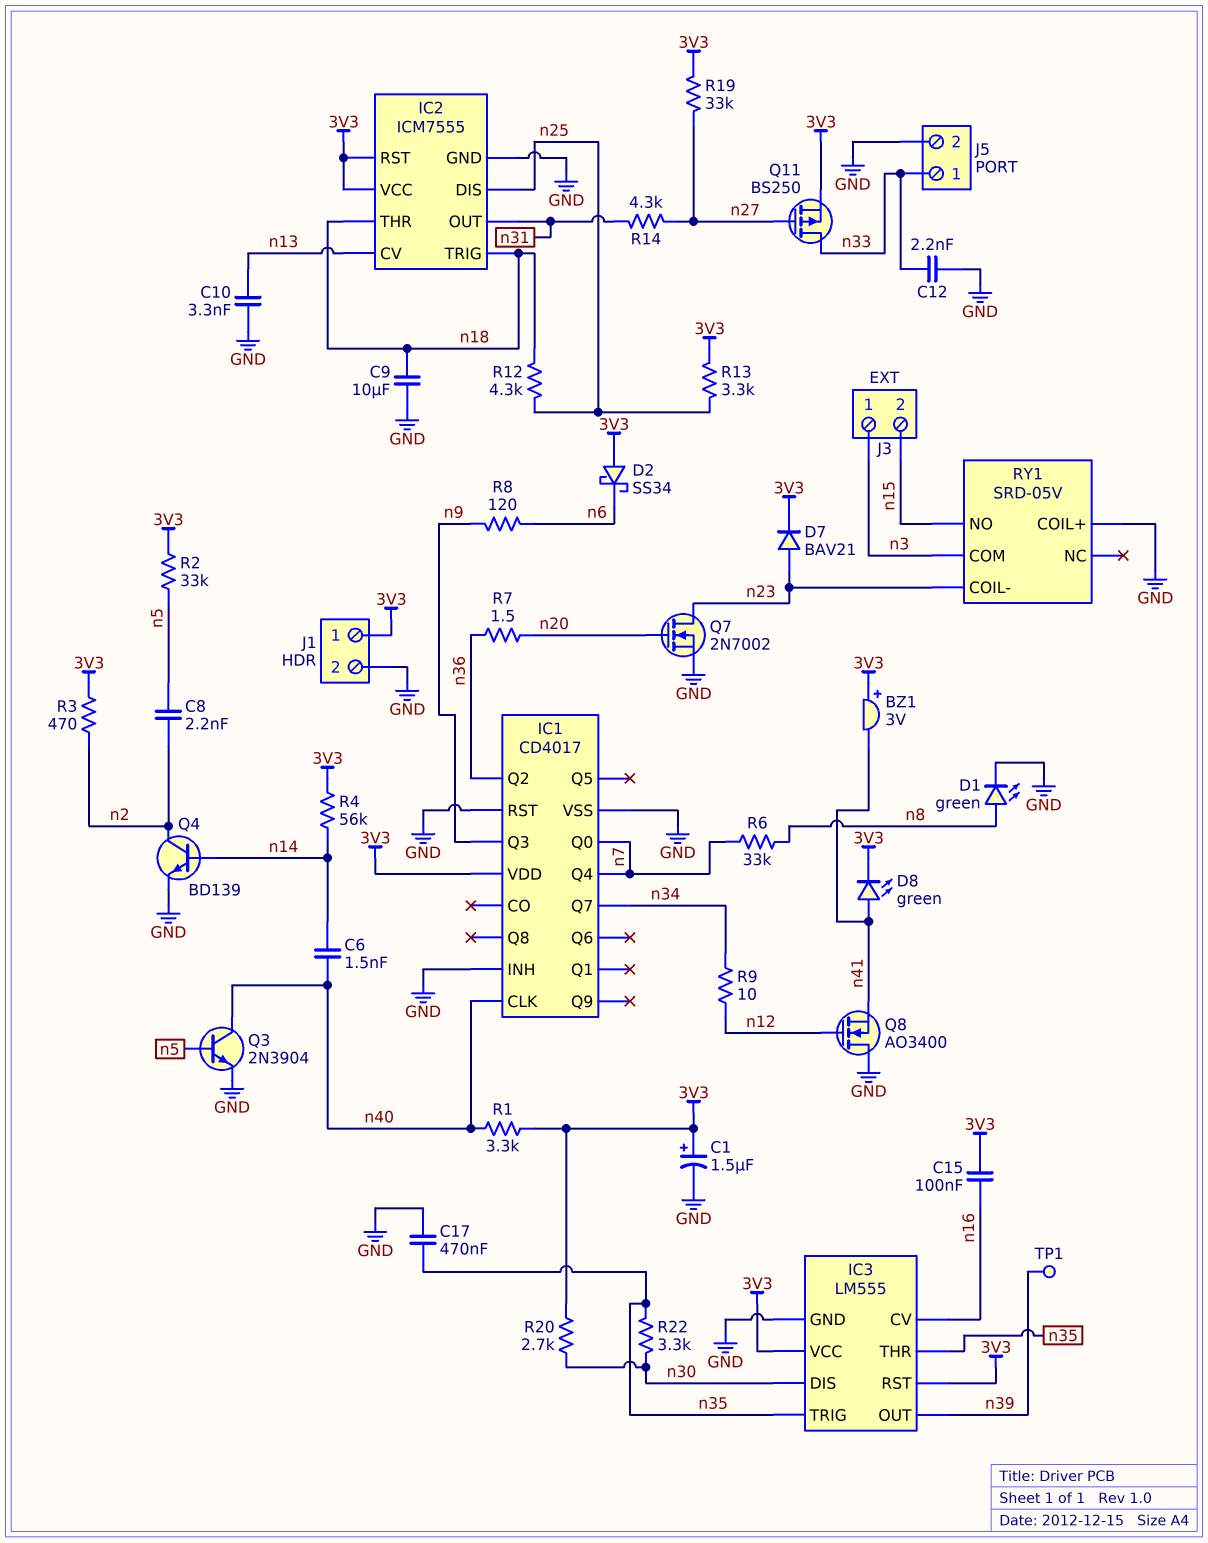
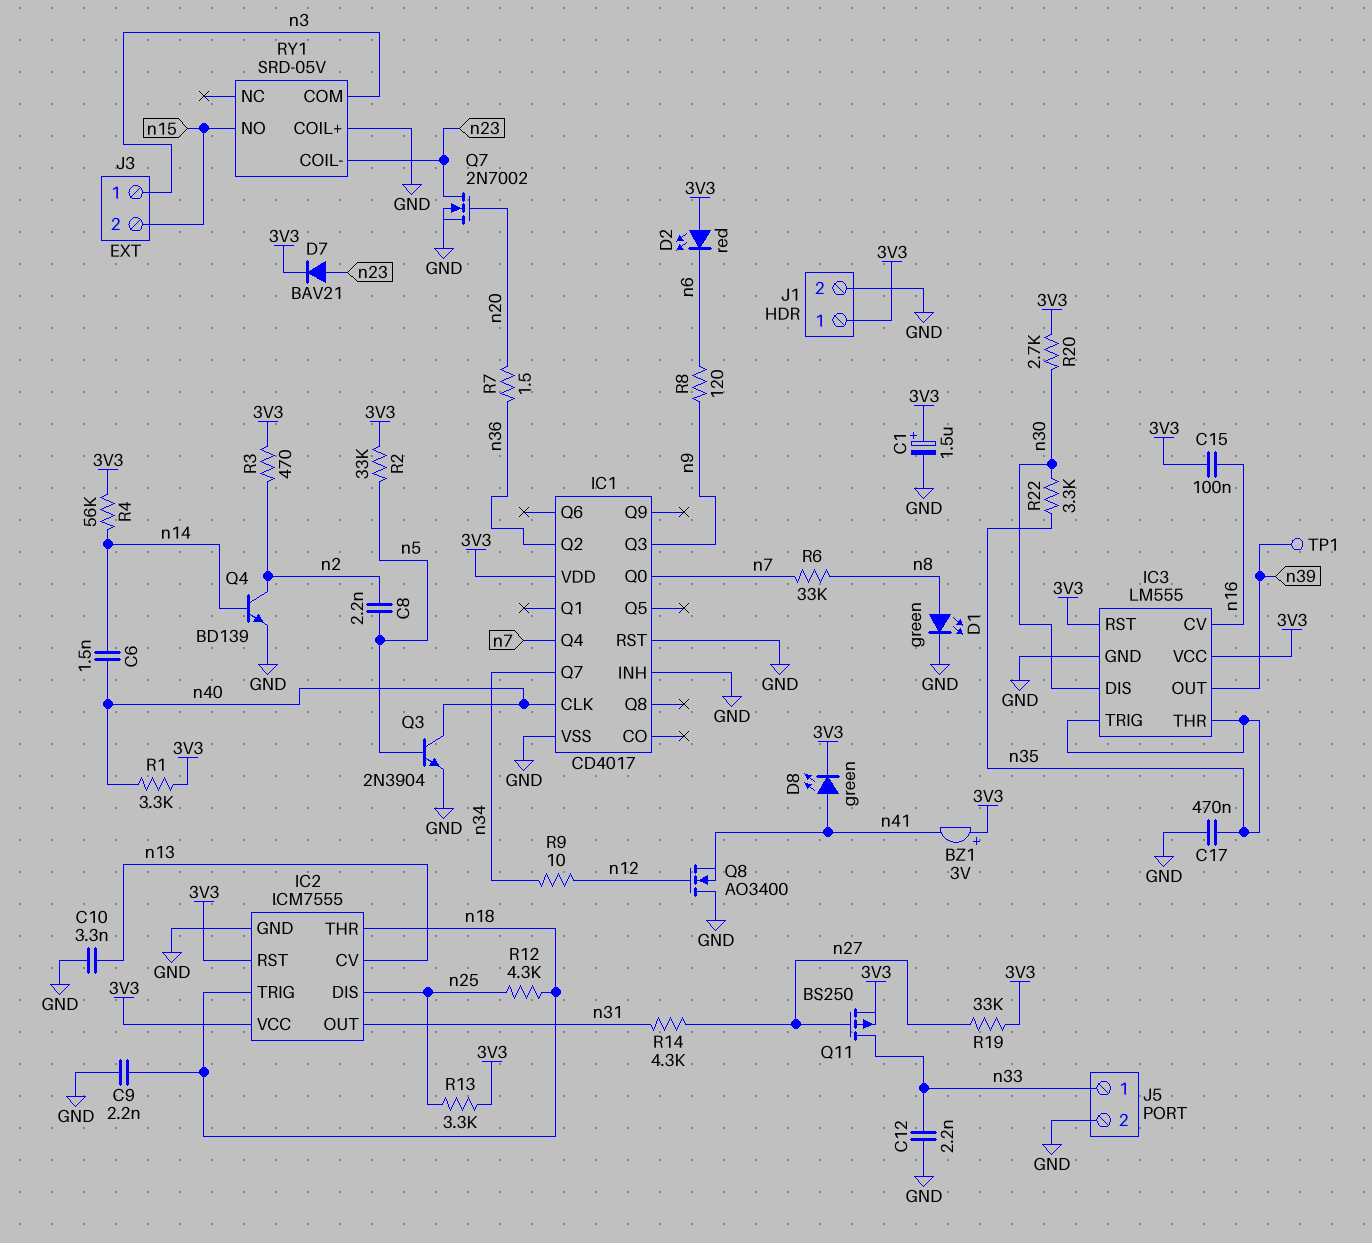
C9: 10uF (GND, n18) -> 2.2nF (GND, n18)
D2: schottky SS34 (A 3V3, K n6) -> LED red (A 3V3, K n6)

